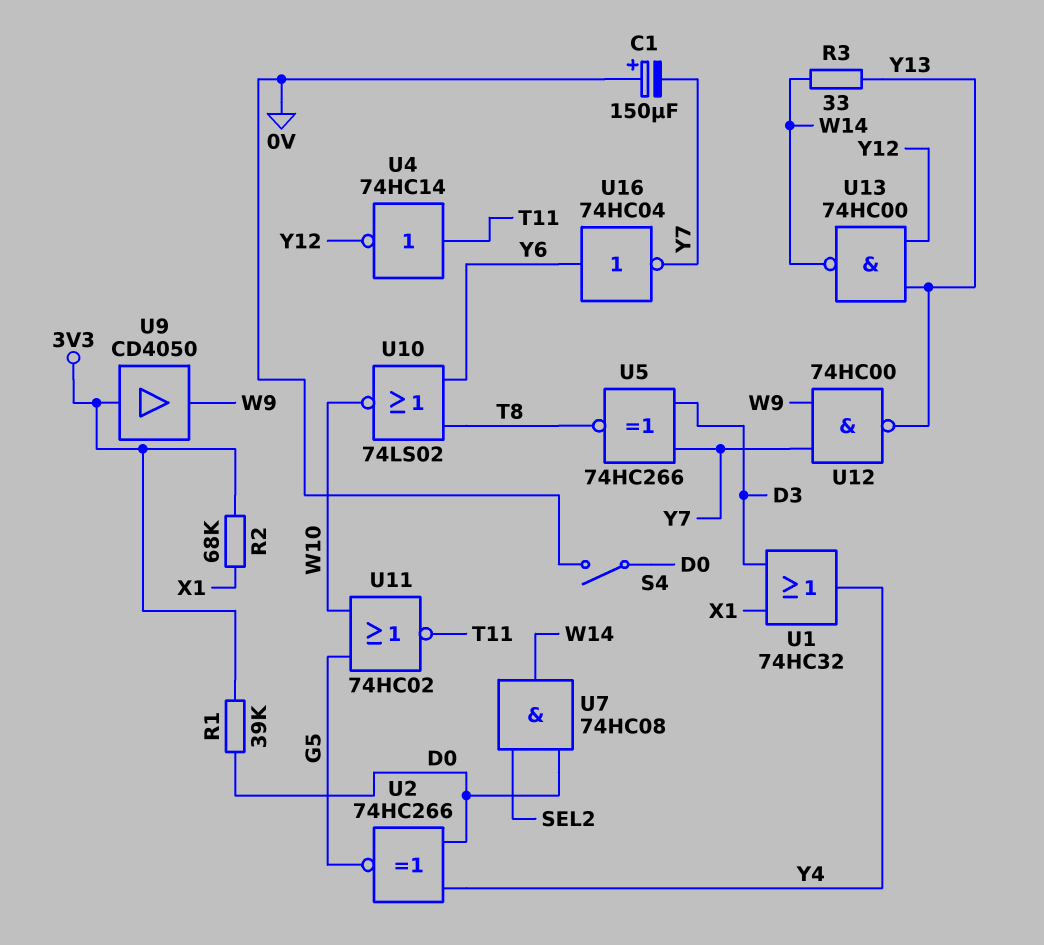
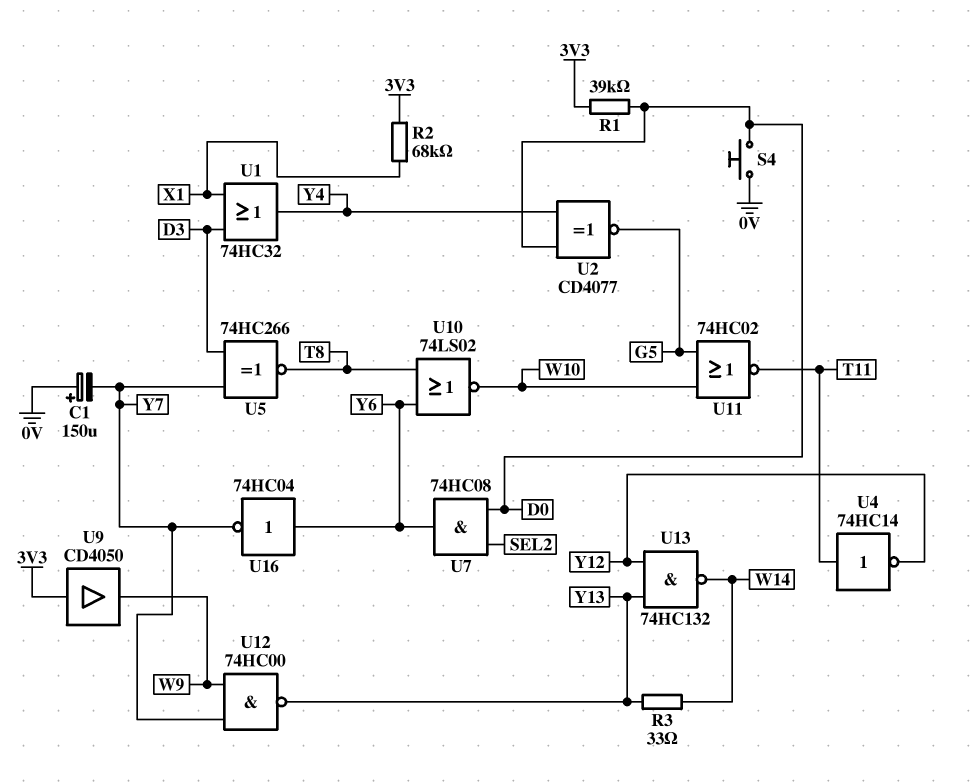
S4: switch (0V, D0) -> button (0V, D0)
U2: XNOR 74HC266 (in D0, in Y4, out G5) -> XNOR CD4077 (in D0, in Y4, out G5)
U7: AND 74HC08 (in D0, in SEL2, out W14) -> AND 74HC08 (in D0, in SEL2, out Y6)
U13: NAND 74HC00 (in Y12, in Y13, out W14) -> NAND 74HC132 (in Y12, in Y13, out W14)

